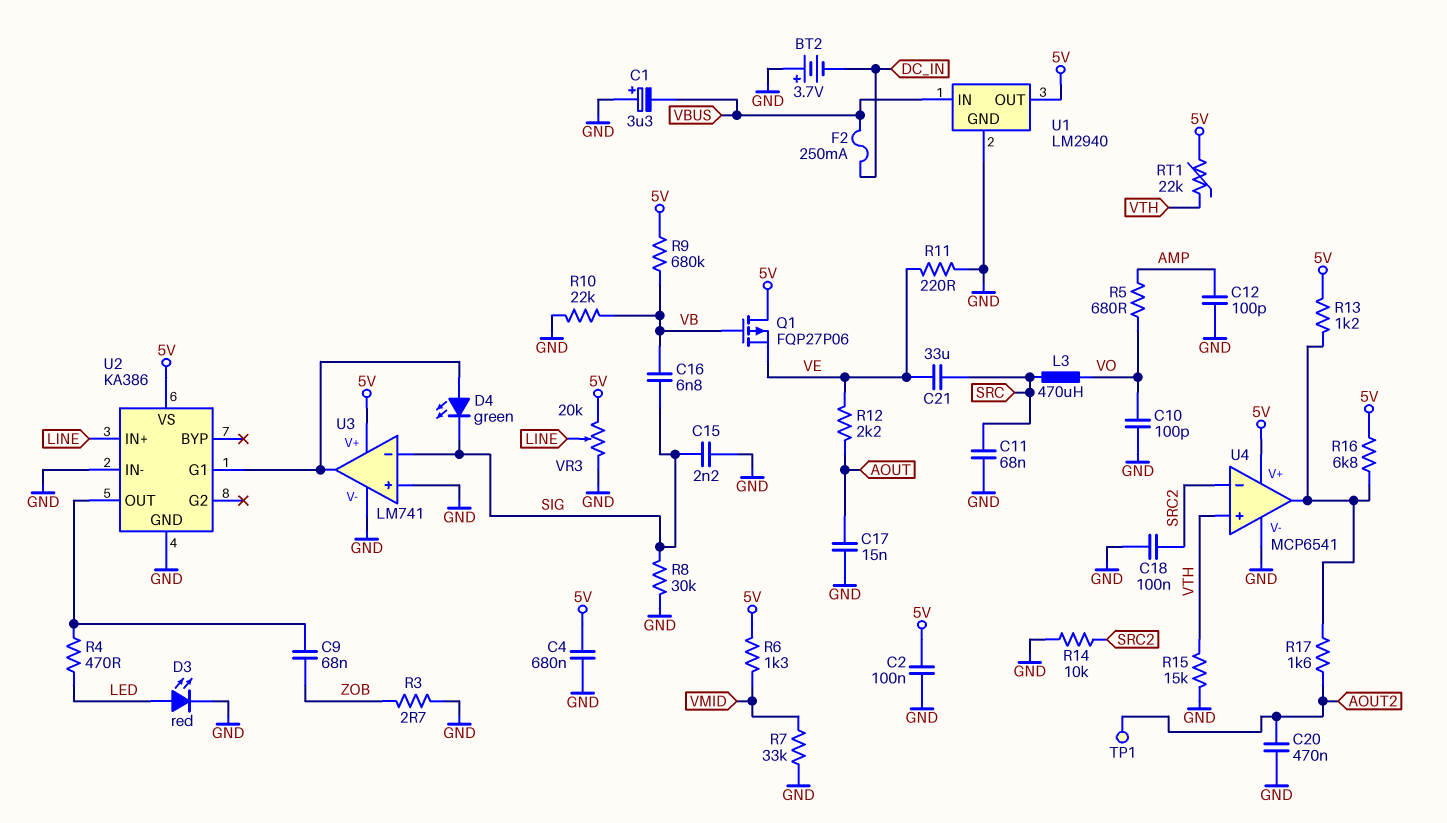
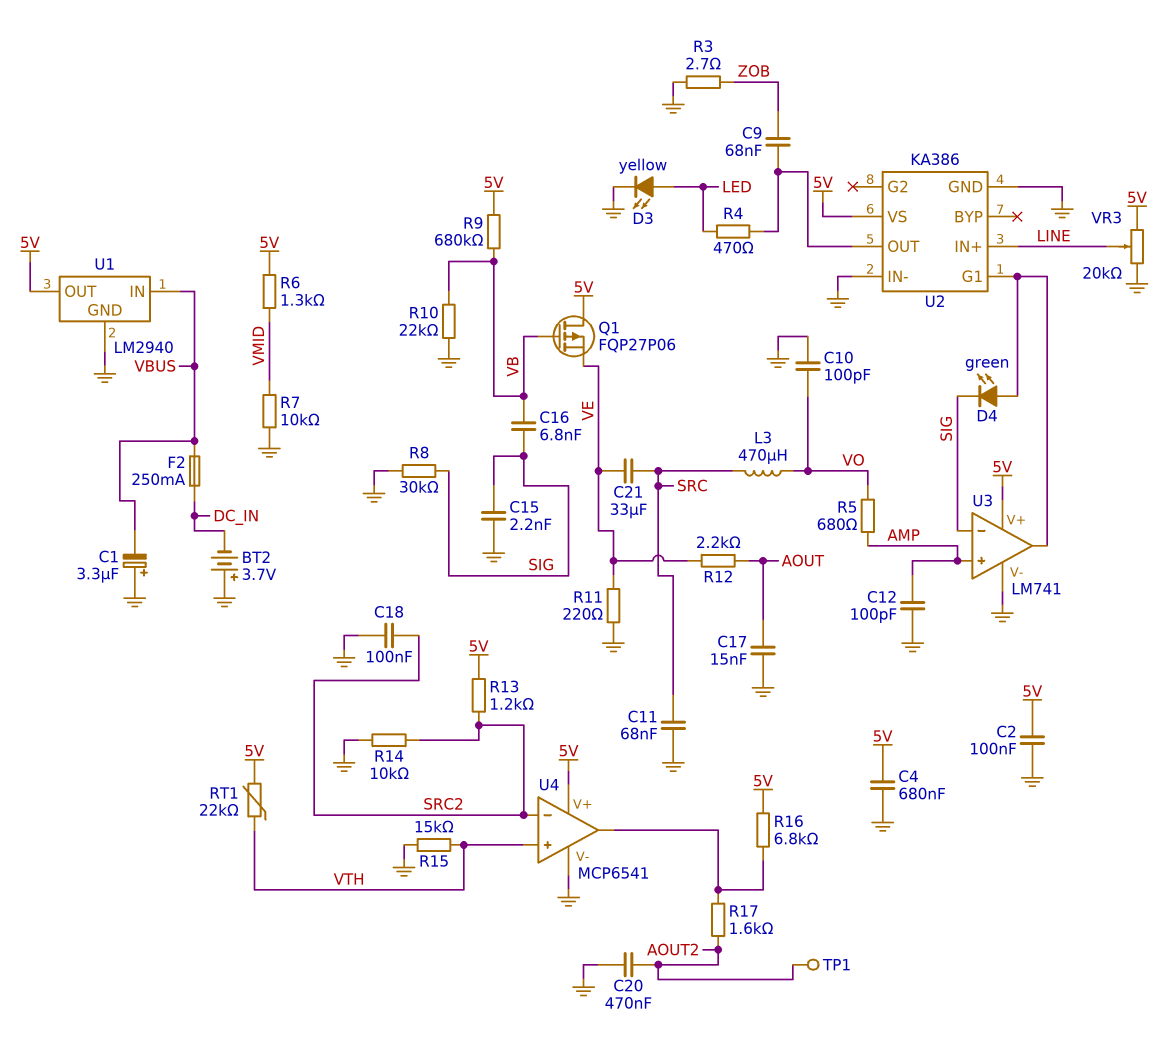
D3: LED red (A LED, K GND) -> LED yellow (A LED, K GND)
R7: 33k (GND, VMID) -> 10k (GND, VMID)
R13: 1.2k (5V, U4/out) -> 1.2k (5V, SRC2)
U3 pin in+: GND -> AMP

